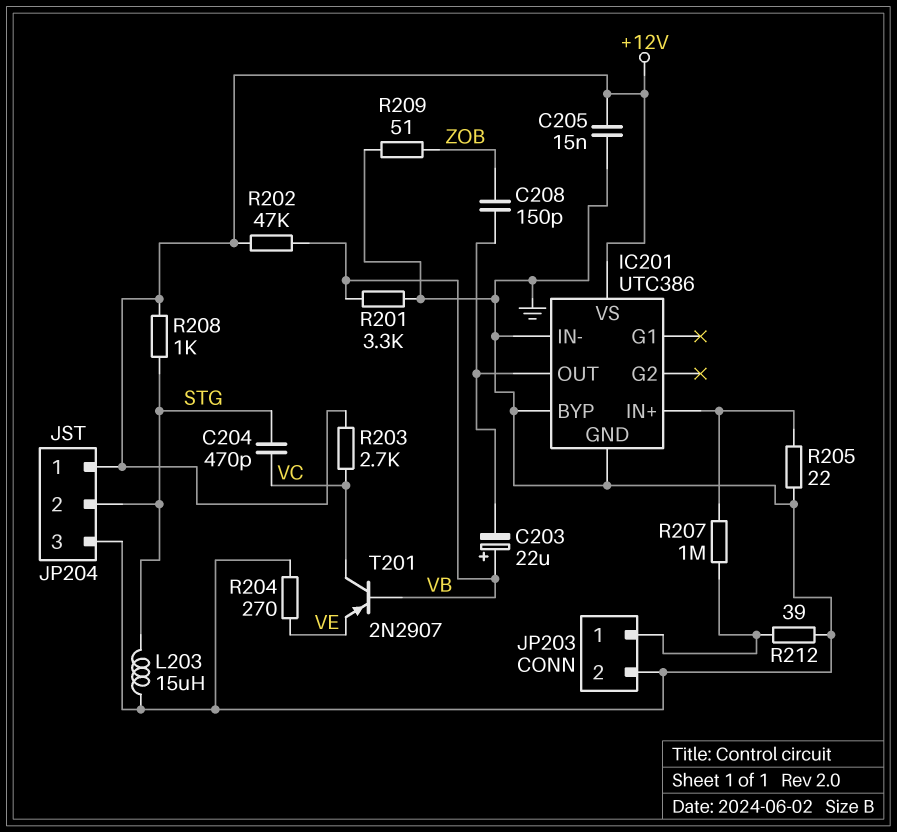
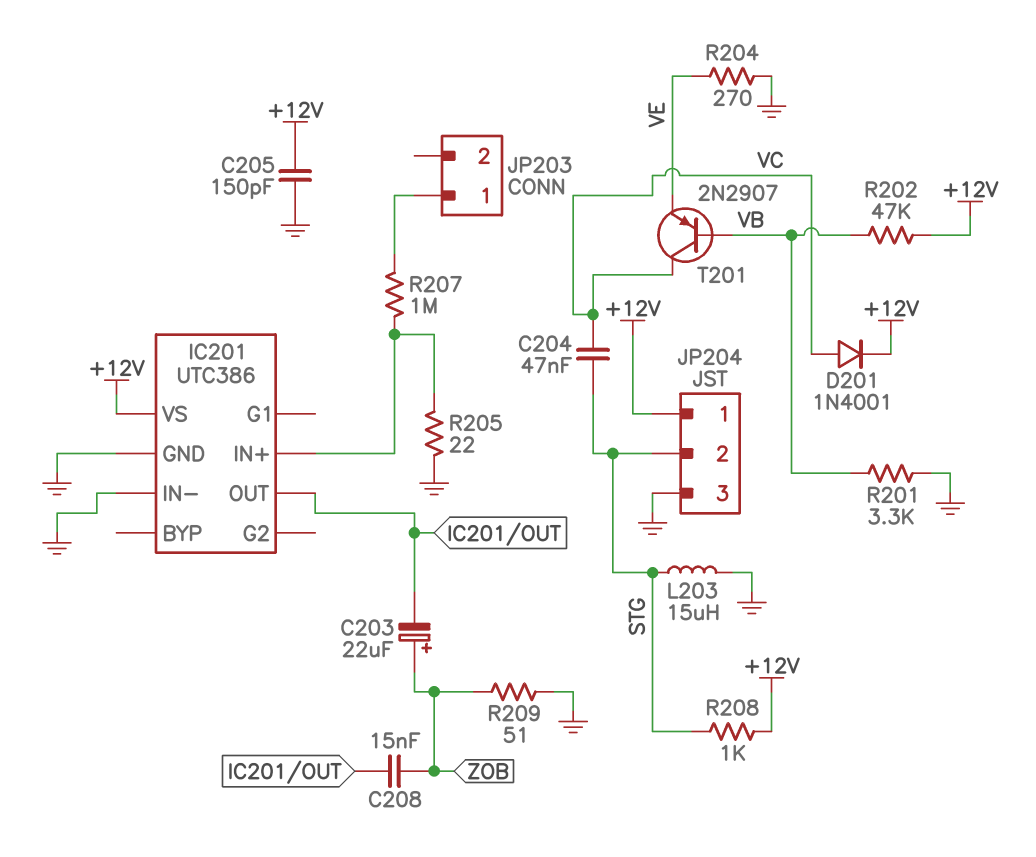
C203: 22uF (plus VB, minus IC201/OUT) -> 22uF (plus ZOB, minus IC201/OUT)
C204: 470pF (STG, VC) -> 47nF (STG, VC)
C205: 15nF (+12V, GND) -> 150pF (+12V, GND)
C208: 150pF (IC201/OUT, ZOB) -> 15nF (IC201/OUT, ZOB)
D201: none -> diode 1N4001 (A VC, K +12V)
IC201 pin BYP: GND -> none
JP203 pin 2: GND -> none
R203: 2.7k (+12V, VC) -> none
R212: 39 (GND, JP203/1) -> none

